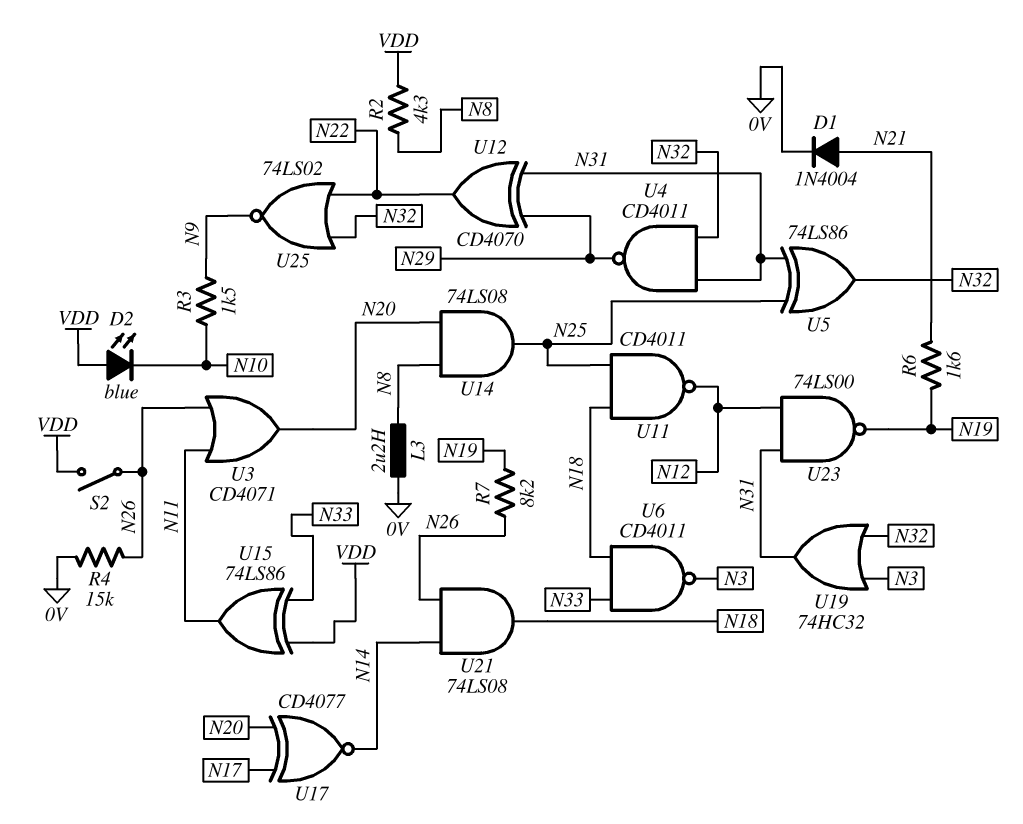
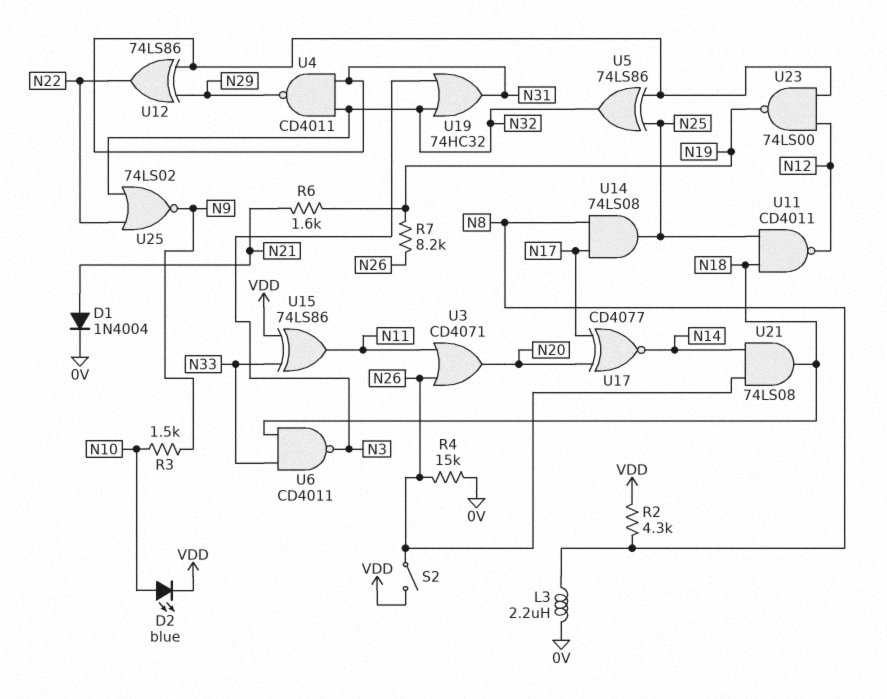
D2: LED blue (A VDD, K N10) -> LED blue (A N10, K VDD)
U12: XOR CD4070 (in N29, in N31, out N22) -> XOR 74LS86 (in N29, in N31, out N22)
U14: AND 74LS08 (in N8, in N20, out N25) -> AND 74LS08 (in N8, in N17, out N25)

